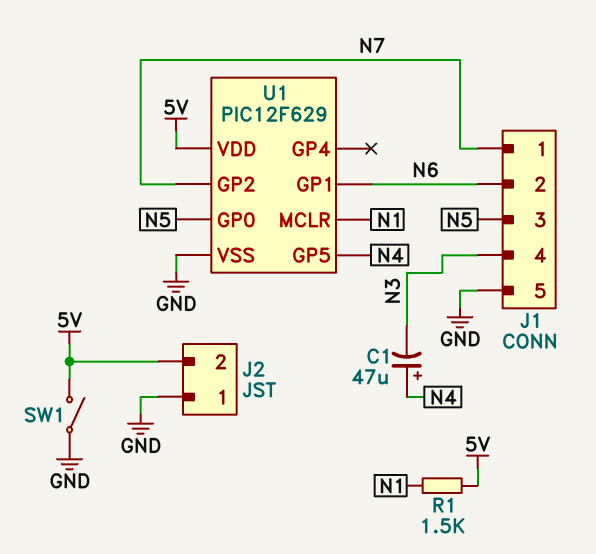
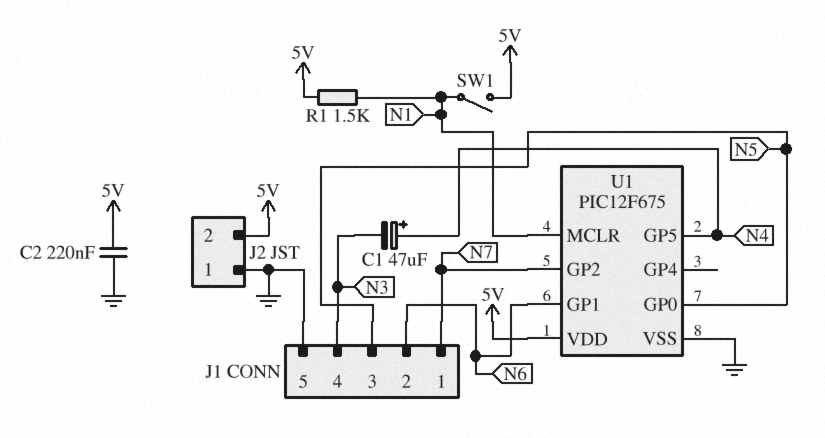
C2: none -> 220nF (5V, GND)
SW1: switch (5V, GND) -> switch (5V, N1)
U1: PIC12F629 -> PIC12F675

